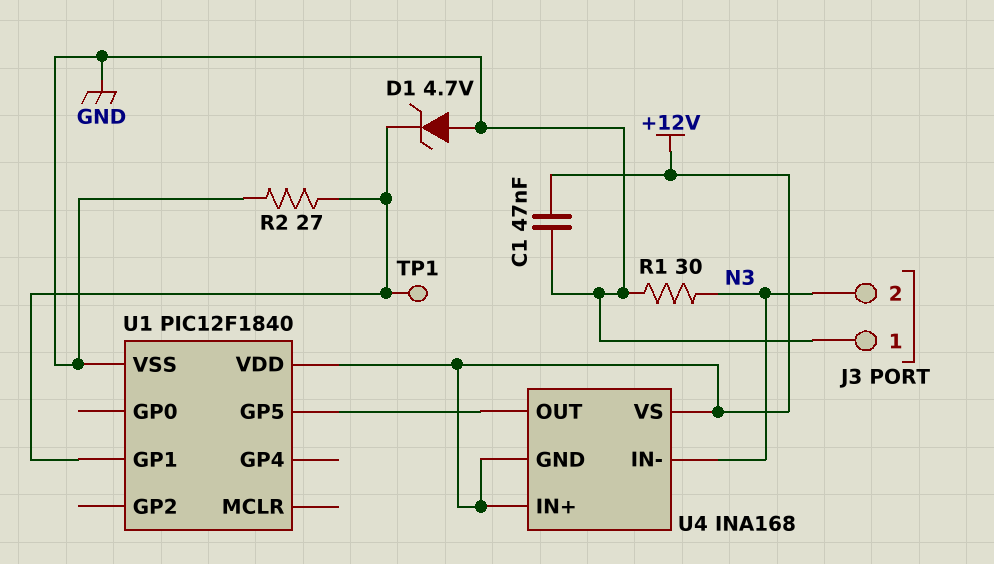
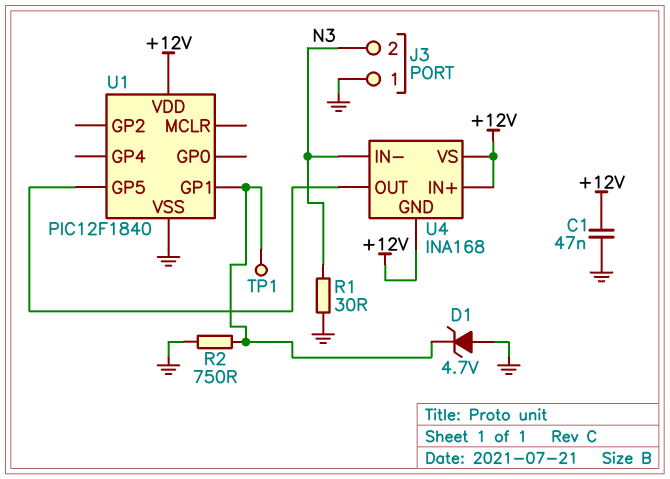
R2: 27 (GND, U1/GP1) -> 750 (GND, U1/GP1)

